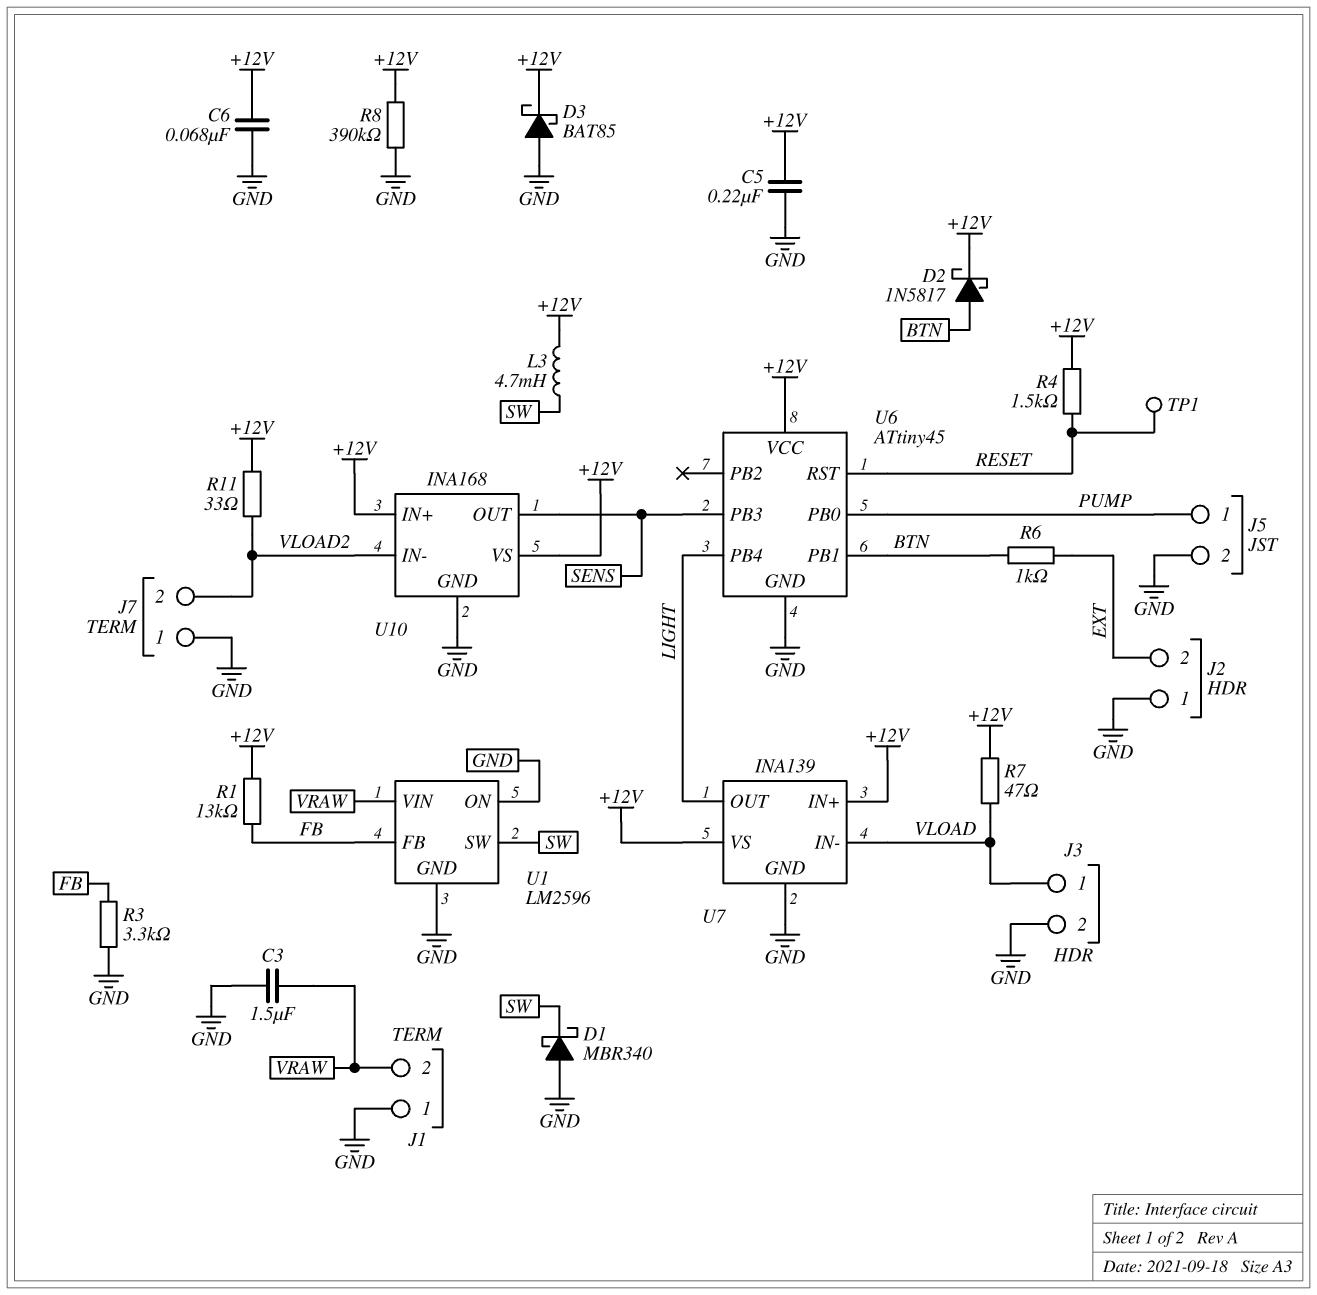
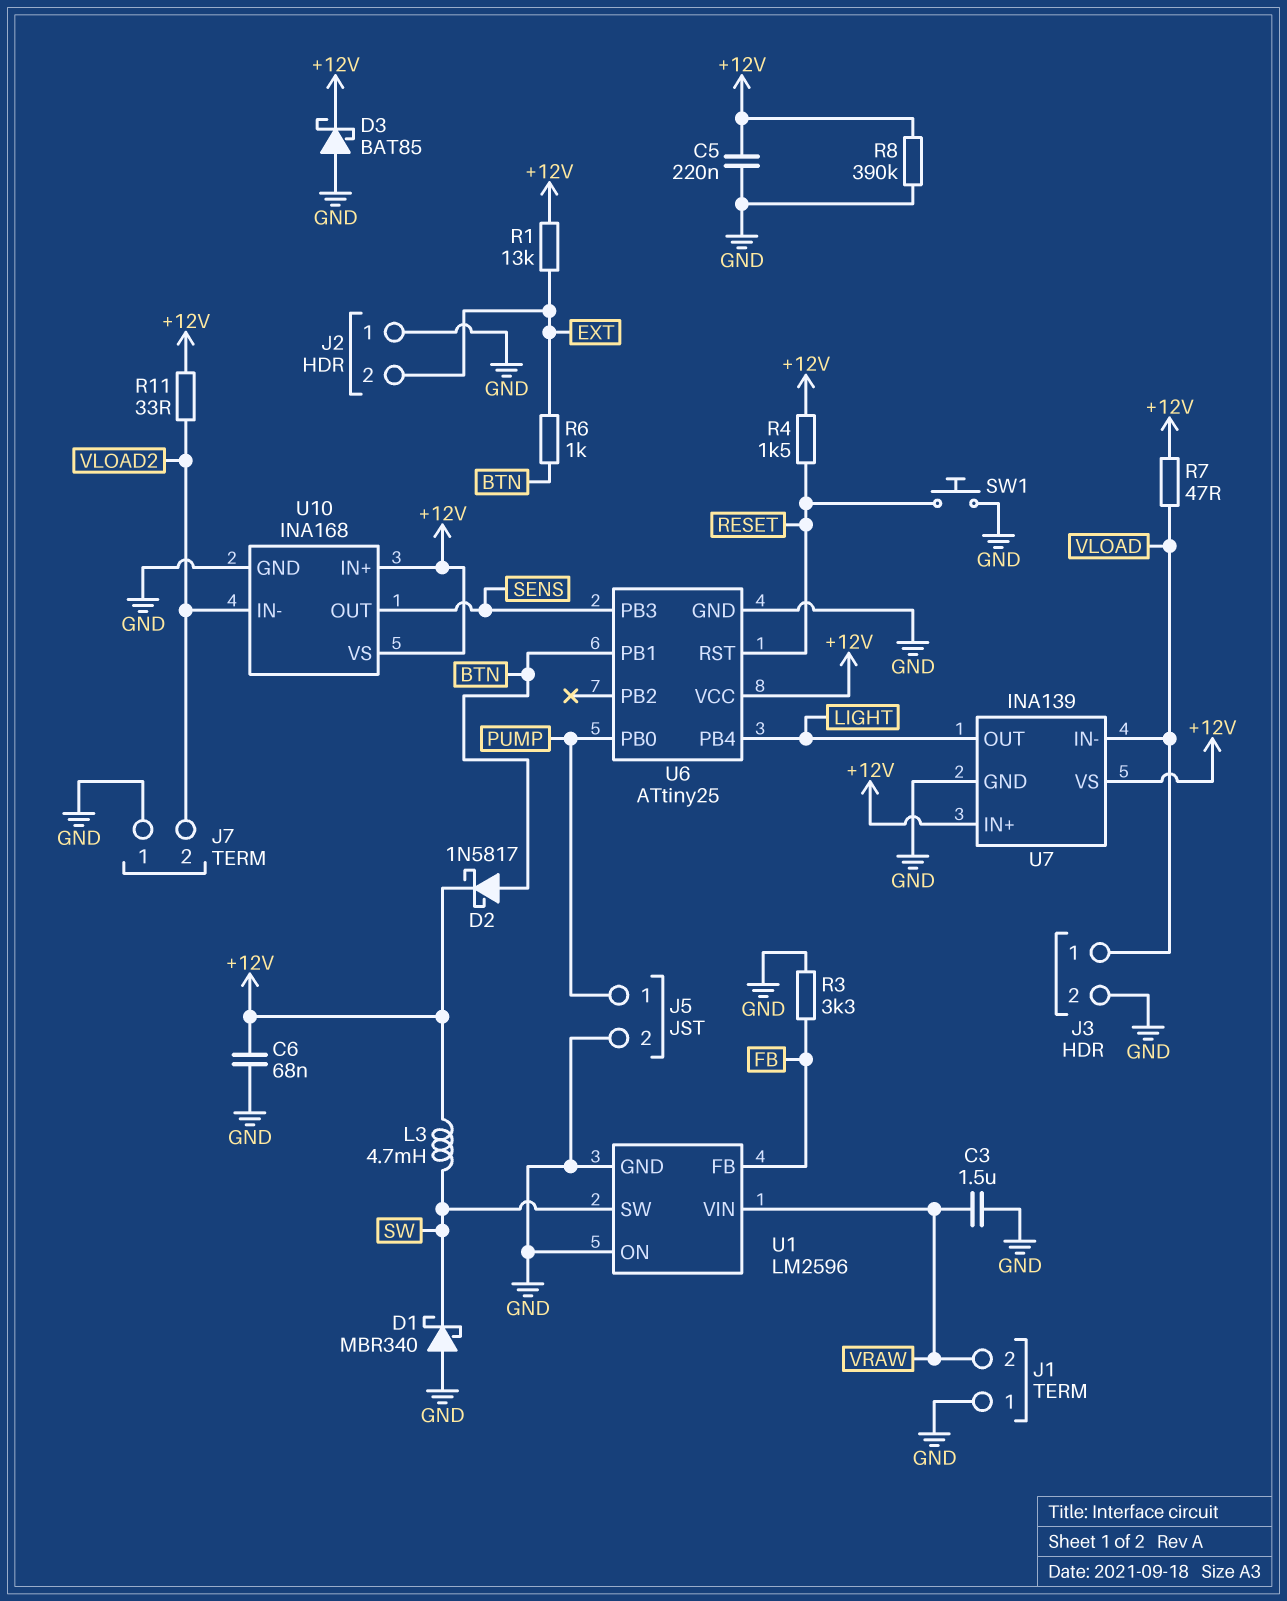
R1: 13k (+12V, FB) -> 13k (+12V, EXT)
SW1: none -> button (GND, RESET)
TP1: test point (RESET) -> none
U6: ATtiny45 -> ATtiny25

